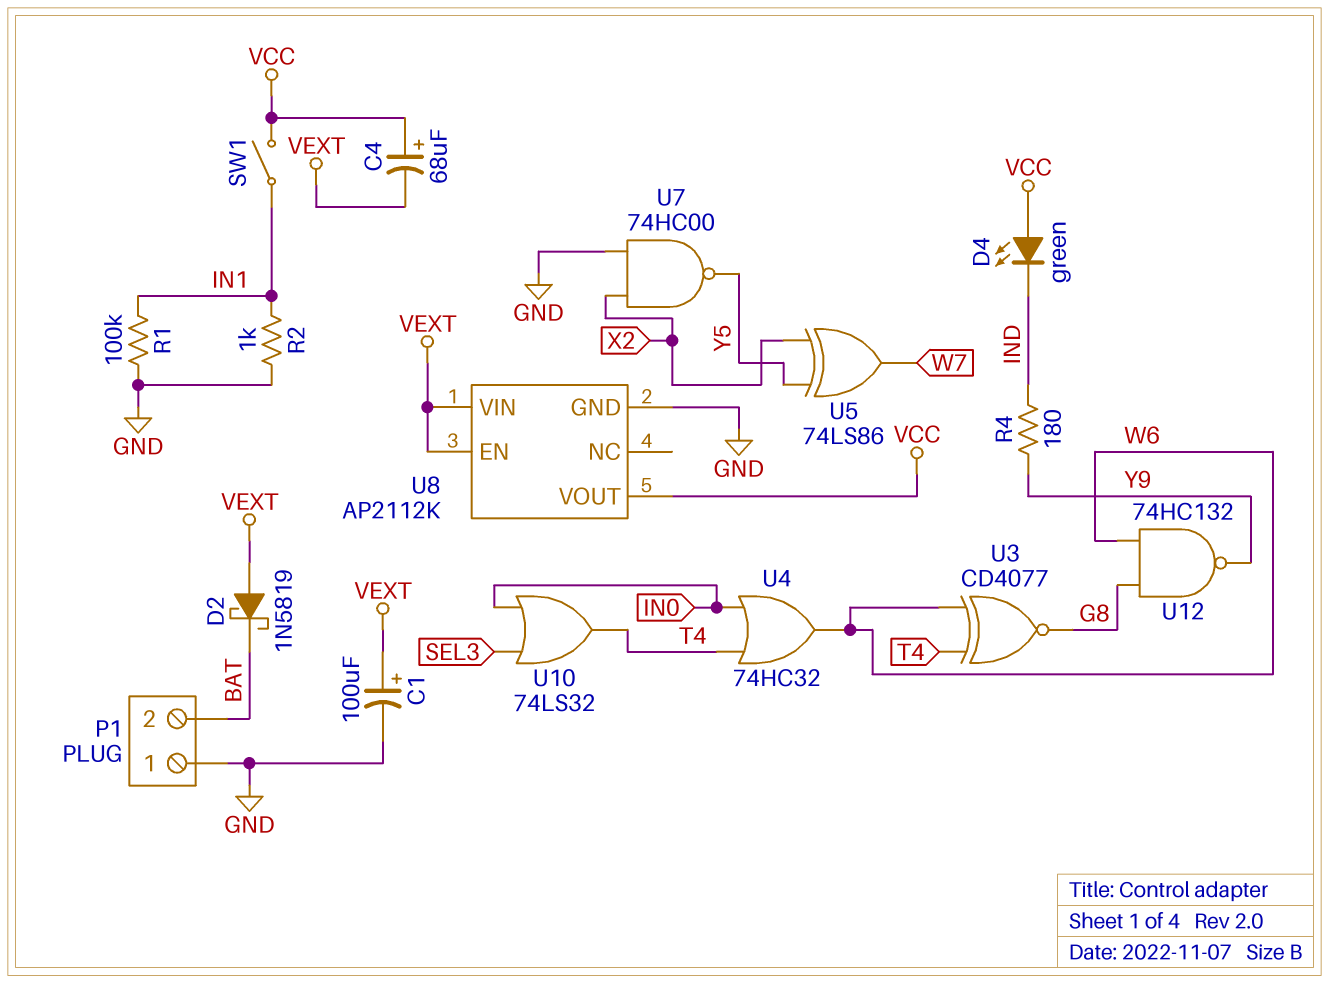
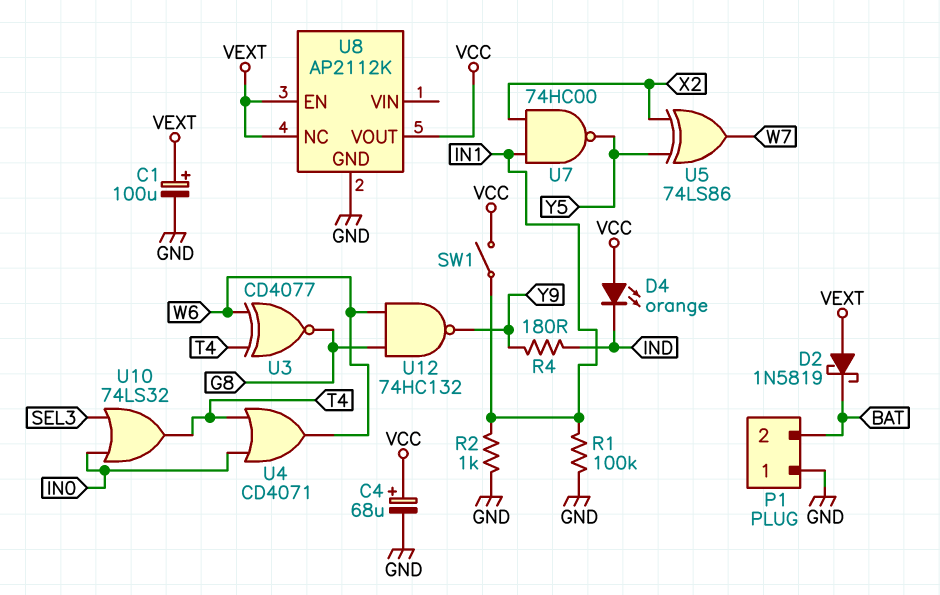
C4: 68uF (plus VCC, minus VEXT) -> 68uF (plus VCC, minus GND)
D4: LED green (A VCC, K IND) -> LED orange (A VCC, K IND)
U4: OR 74HC32 (in IN0, in T4, out W6) -> OR CD4071 (in IN0, in T4, out W6)
U7: NAND 74HC00 (in GND, in X2, out Y5) -> NAND 74HC00 (in IN1, in X2, out Y5)
U8 pin NC: none -> VEXT
U8 pin VIN: VEXT -> none

